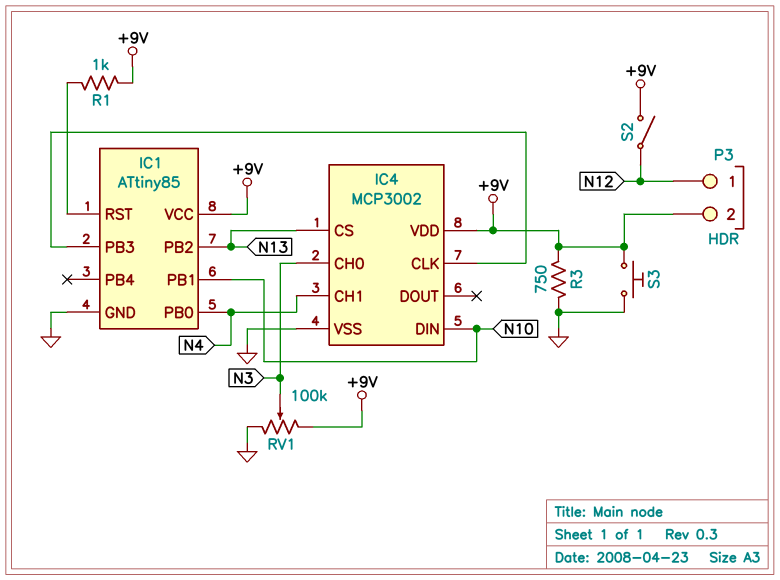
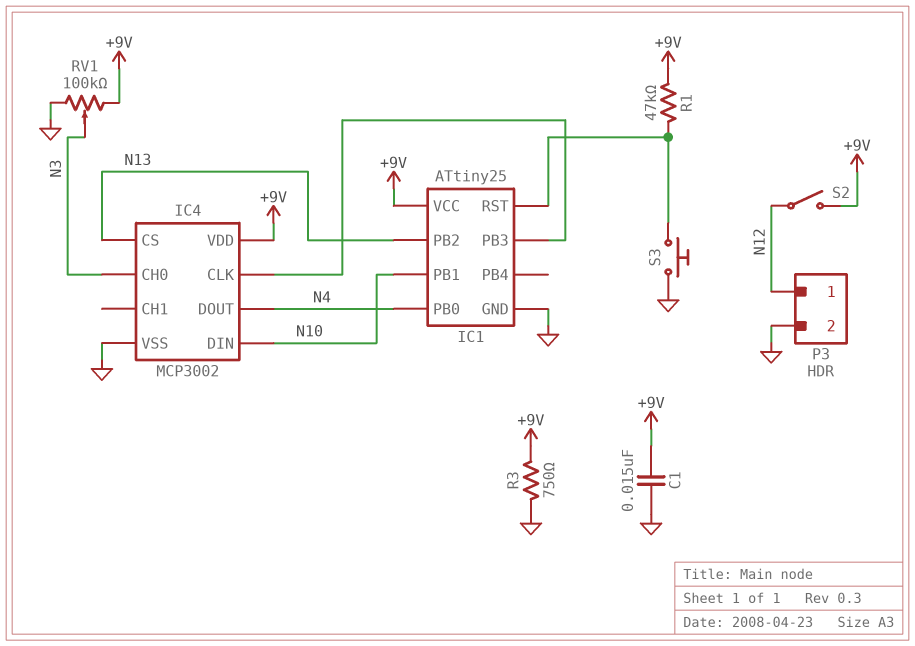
C1: none -> 15nF (+9V, GND)
IC1: ATtiny85 -> ATtiny25
IC4 pin CH1: N4 -> none
IC4 pin DOUT: none -> N4
P3 pin 2: +9V -> GND
R1: 1k (+9V, IC1/RST) -> 47k (+9V, IC1/RST)
S3: button (+9V, GND) -> button (GND, IC1/RST)

